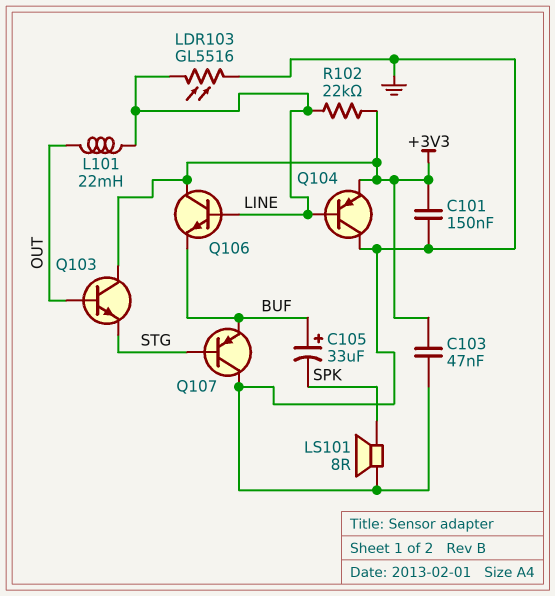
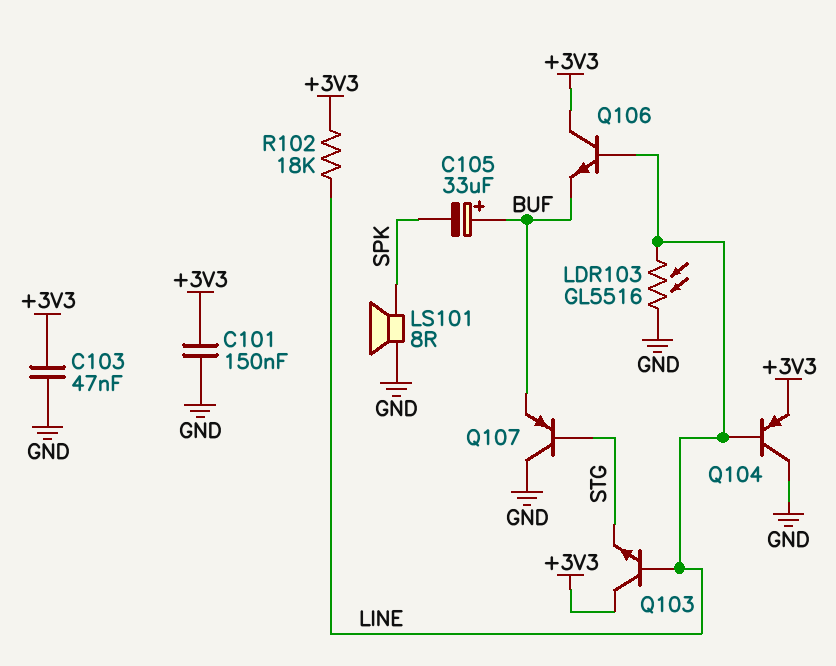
L101: 22mH (LINE, OUT) -> none
Q103: NPN (B OUT, C +3V3, E STG) -> NPN (B LINE, C +3V3, E STG)
R102: 22k (+3V3, LINE) -> 18k (+3V3, LINE)

